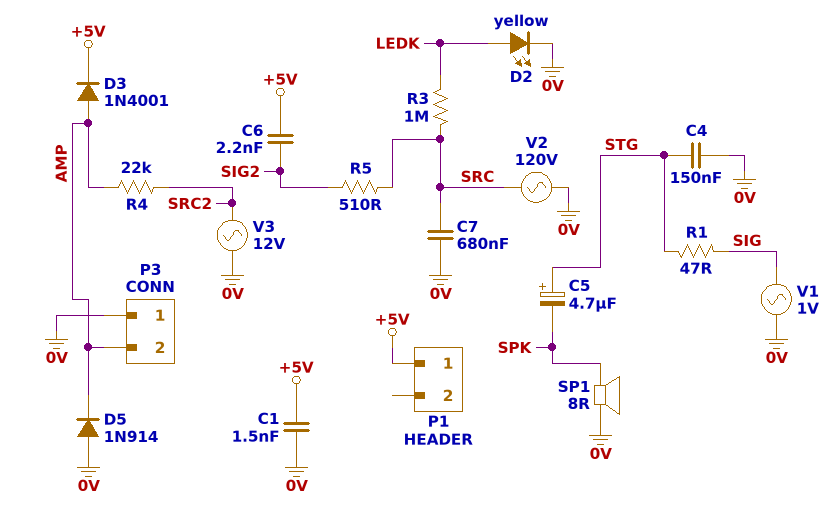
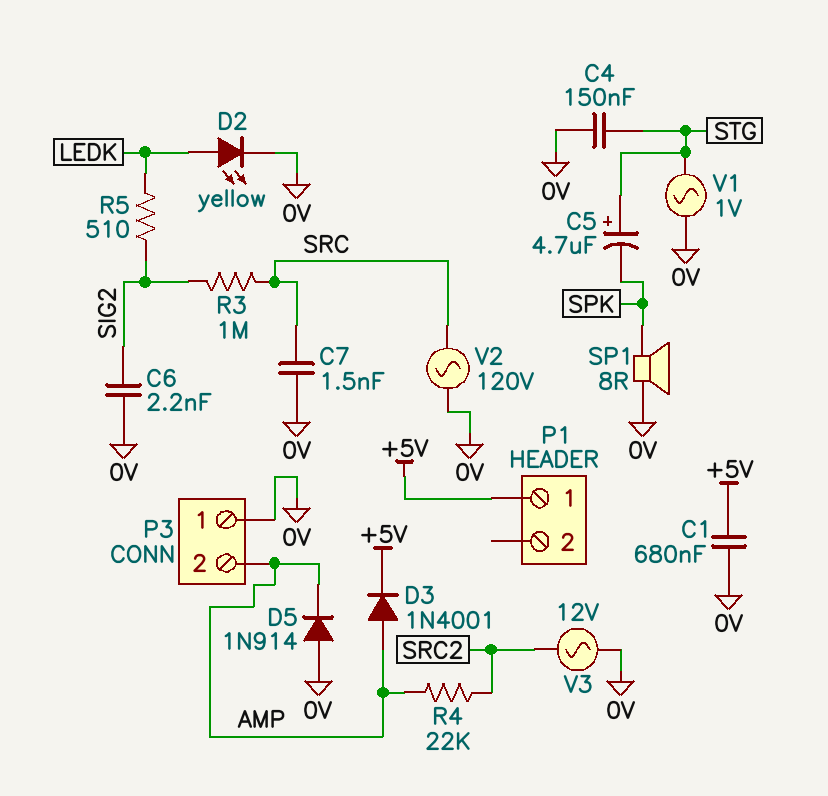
C1: 1.5nF (+5V, 0V) -> 680nF (+5V, 0V)
C6: 2.2nF (+5V, SIG2) -> 2.2nF (0V, SIG2)
C7: 680nF (0V, SRC) -> 1.5nF (0V, SRC)
R1: 47 (SIG, STG) -> none
R3: 1M (LEDK, SRC) -> 1M (SIG2, SRC)
R5: 510 (SIG2, SRC) -> 510 (LEDK, SIG2)
V1: AC 1V (0V, SIG) -> AC 1V (0V, STG)

